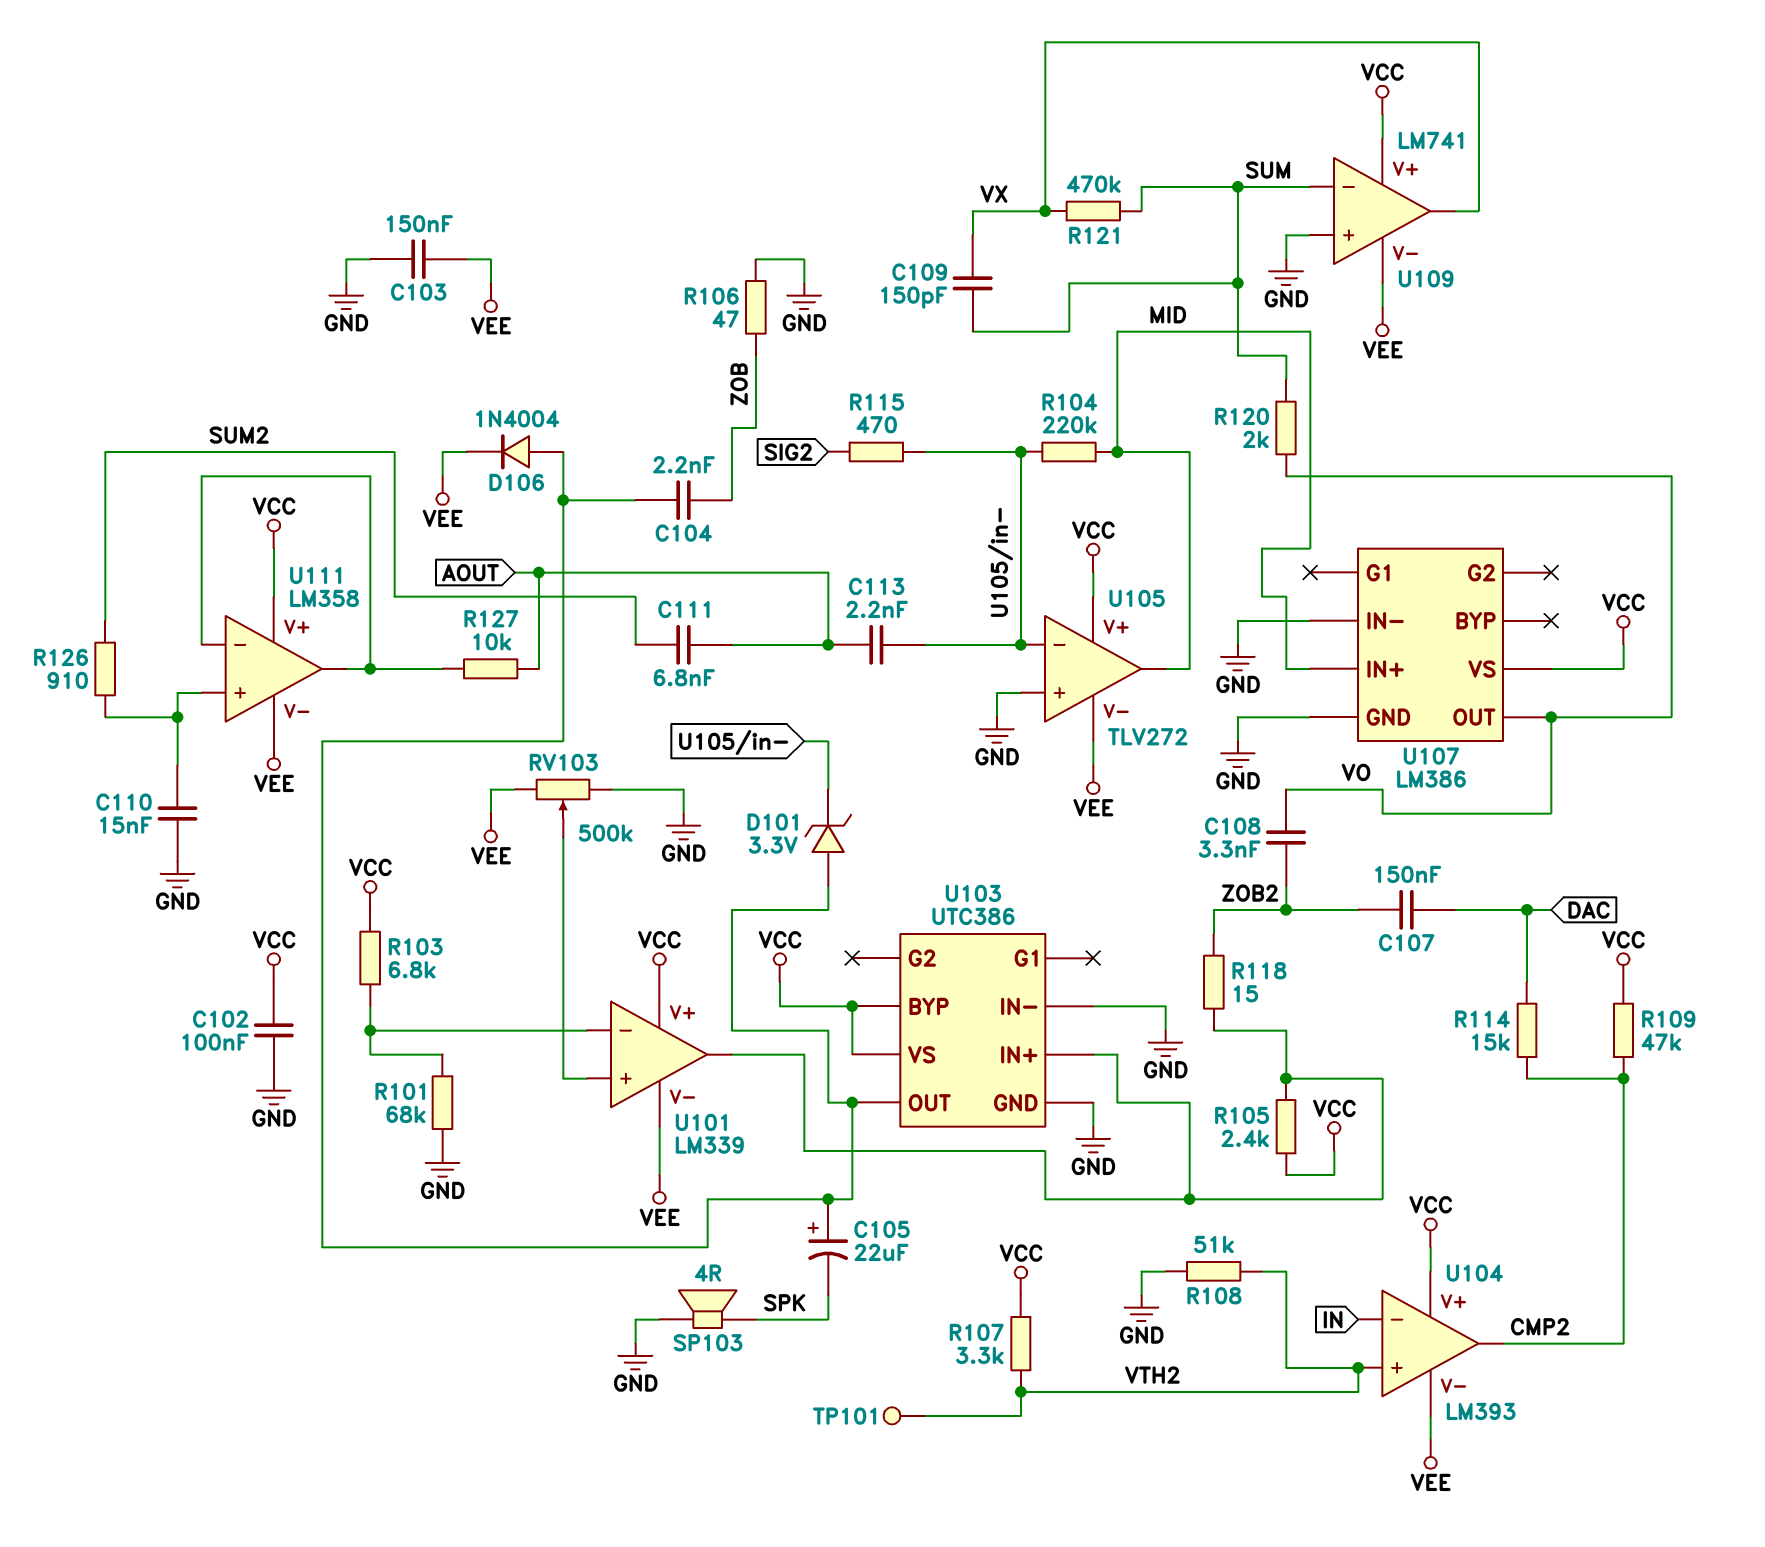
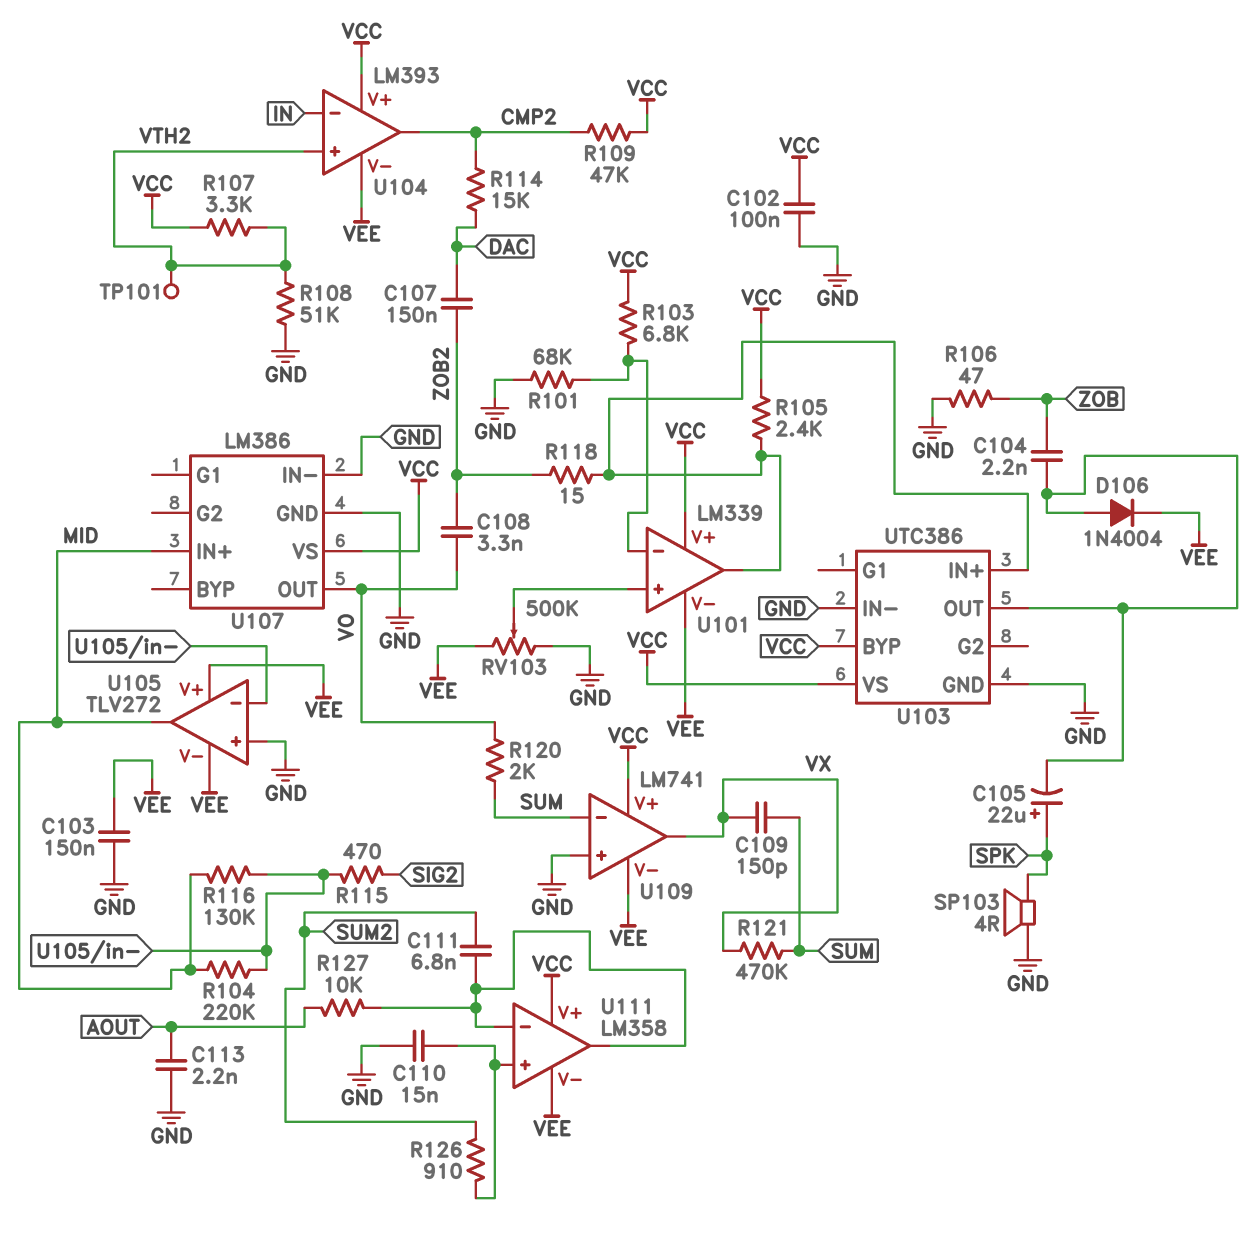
C105: 22uF (plus U103/OUT, minus SPK) -> 22uF (plus SPK, minus U103/OUT)
C111: 6.8nF (AOUT, SUM2) -> 6.8nF (SUM2, U111/in-)
C113: 2.2nF (AOUT, U105/in-) -> 2.2nF (AOUT, GND)
D101: zener 3.3V (A U103/OUT, K U105/in-) -> none
R116: none -> 130k (MID, U105/in-)
U105 pin V+: VCC -> VEE

